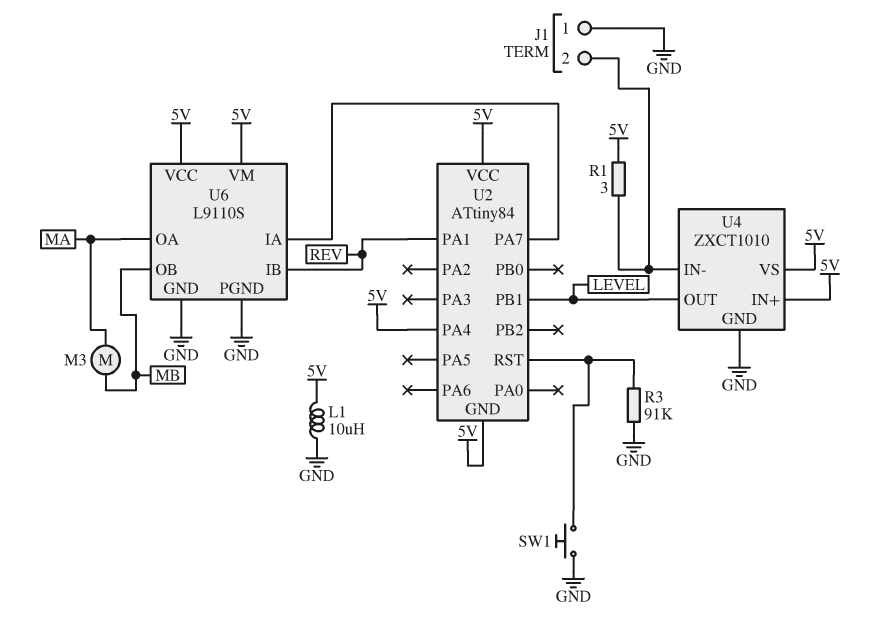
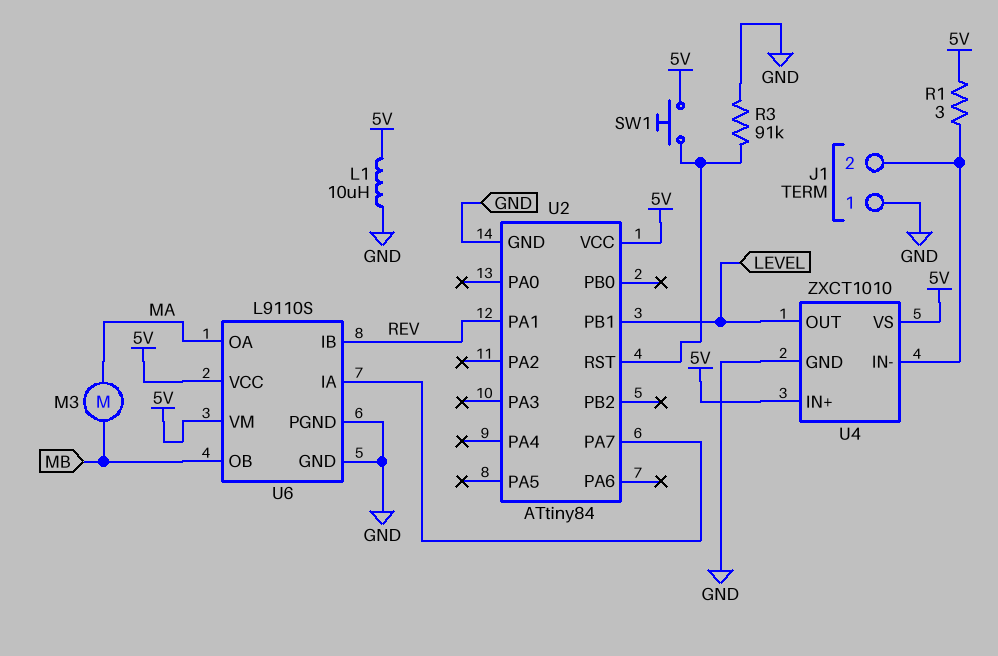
SW1: button (GND, U2/RST) -> button (5V, U2/RST)
U2 pin GND: 5V -> GND
U2 pin PA4: 5V -> none

